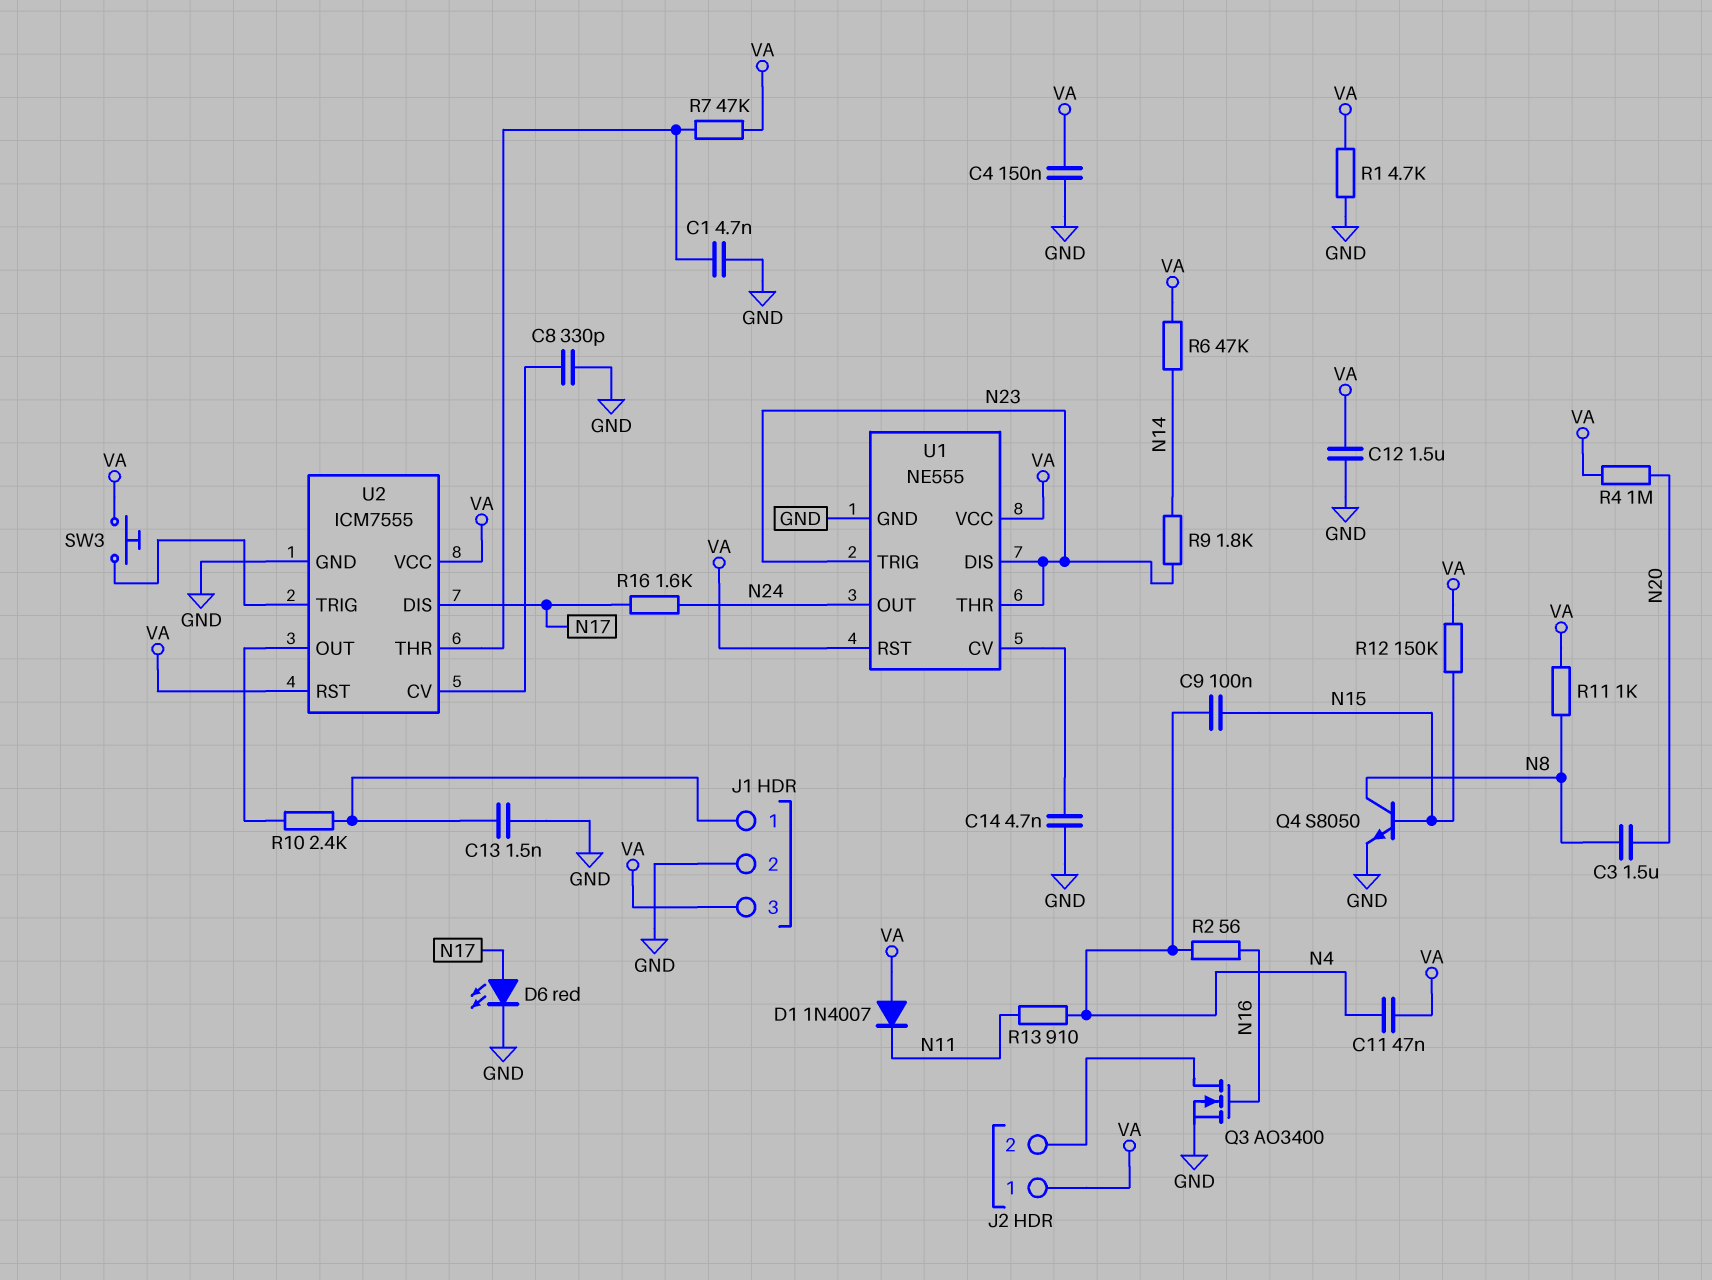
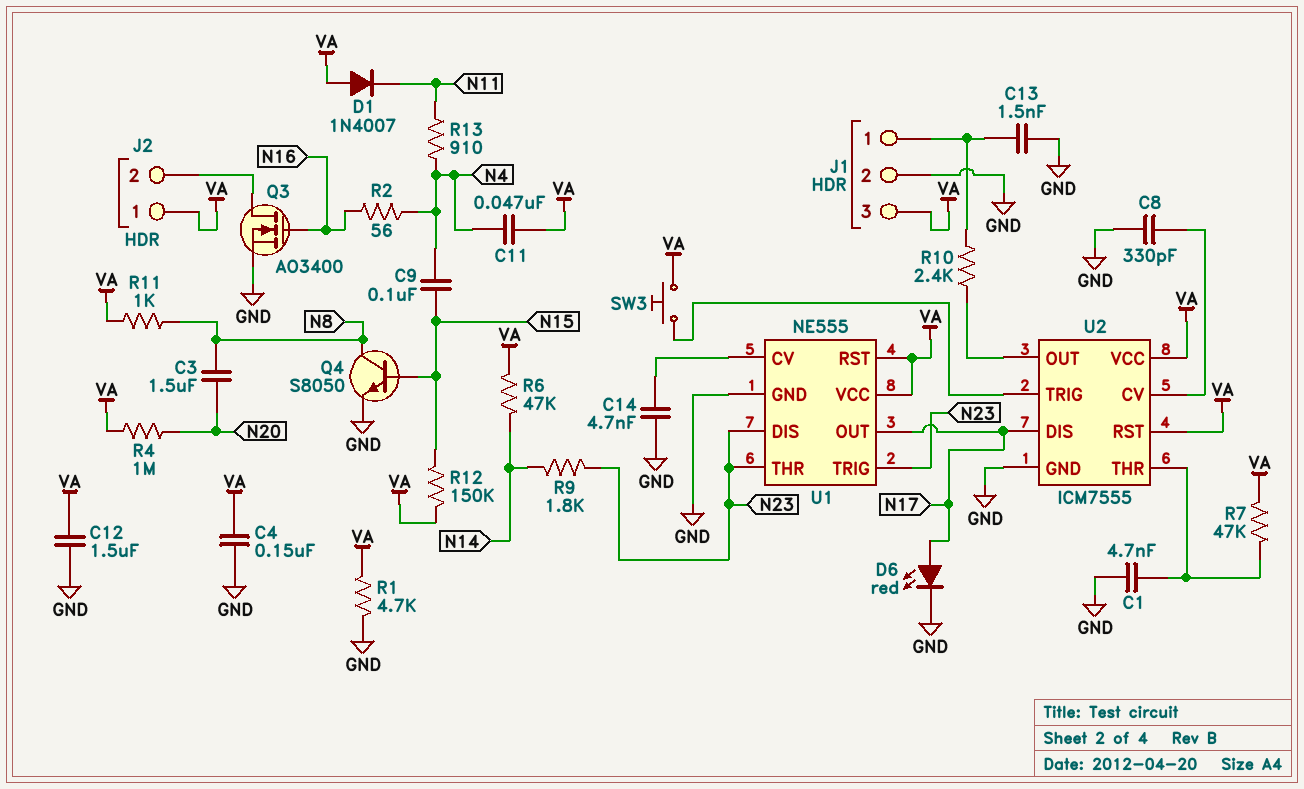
R16: 1.6k (N17, N24) -> none
U1 pin OUT: N24 -> N17

